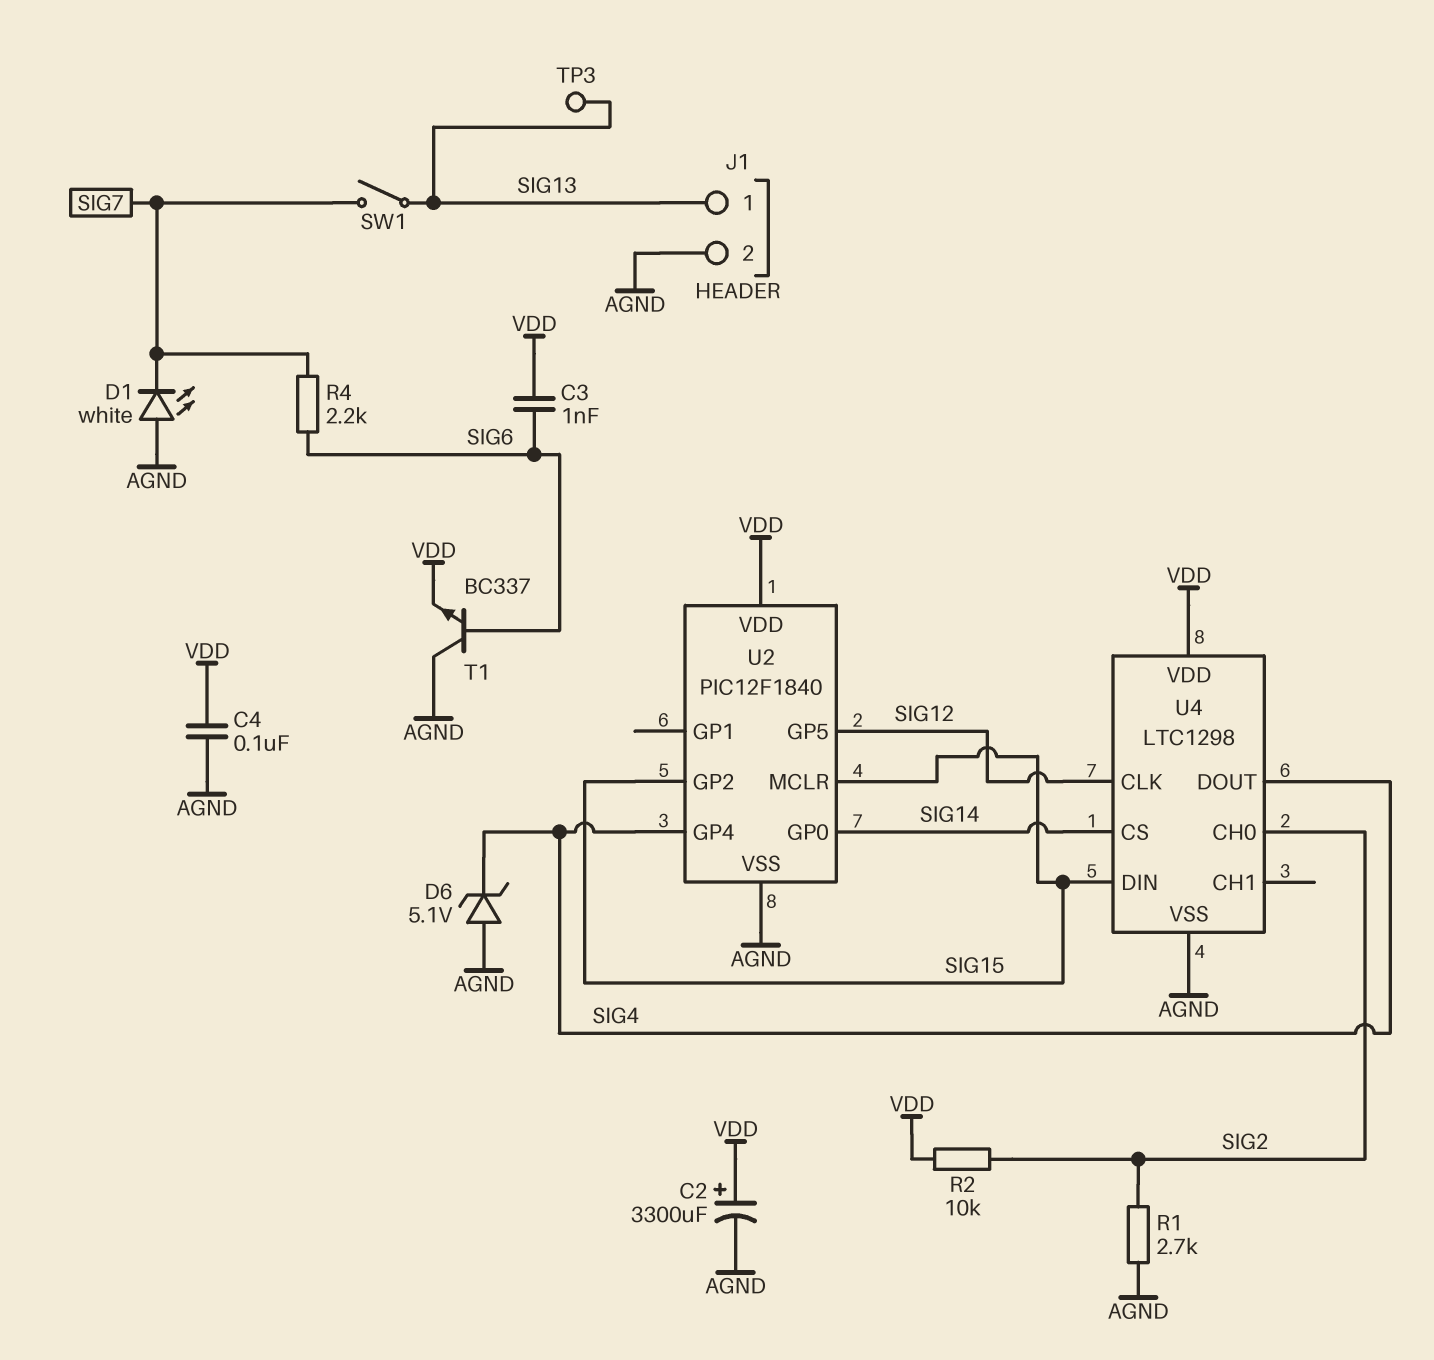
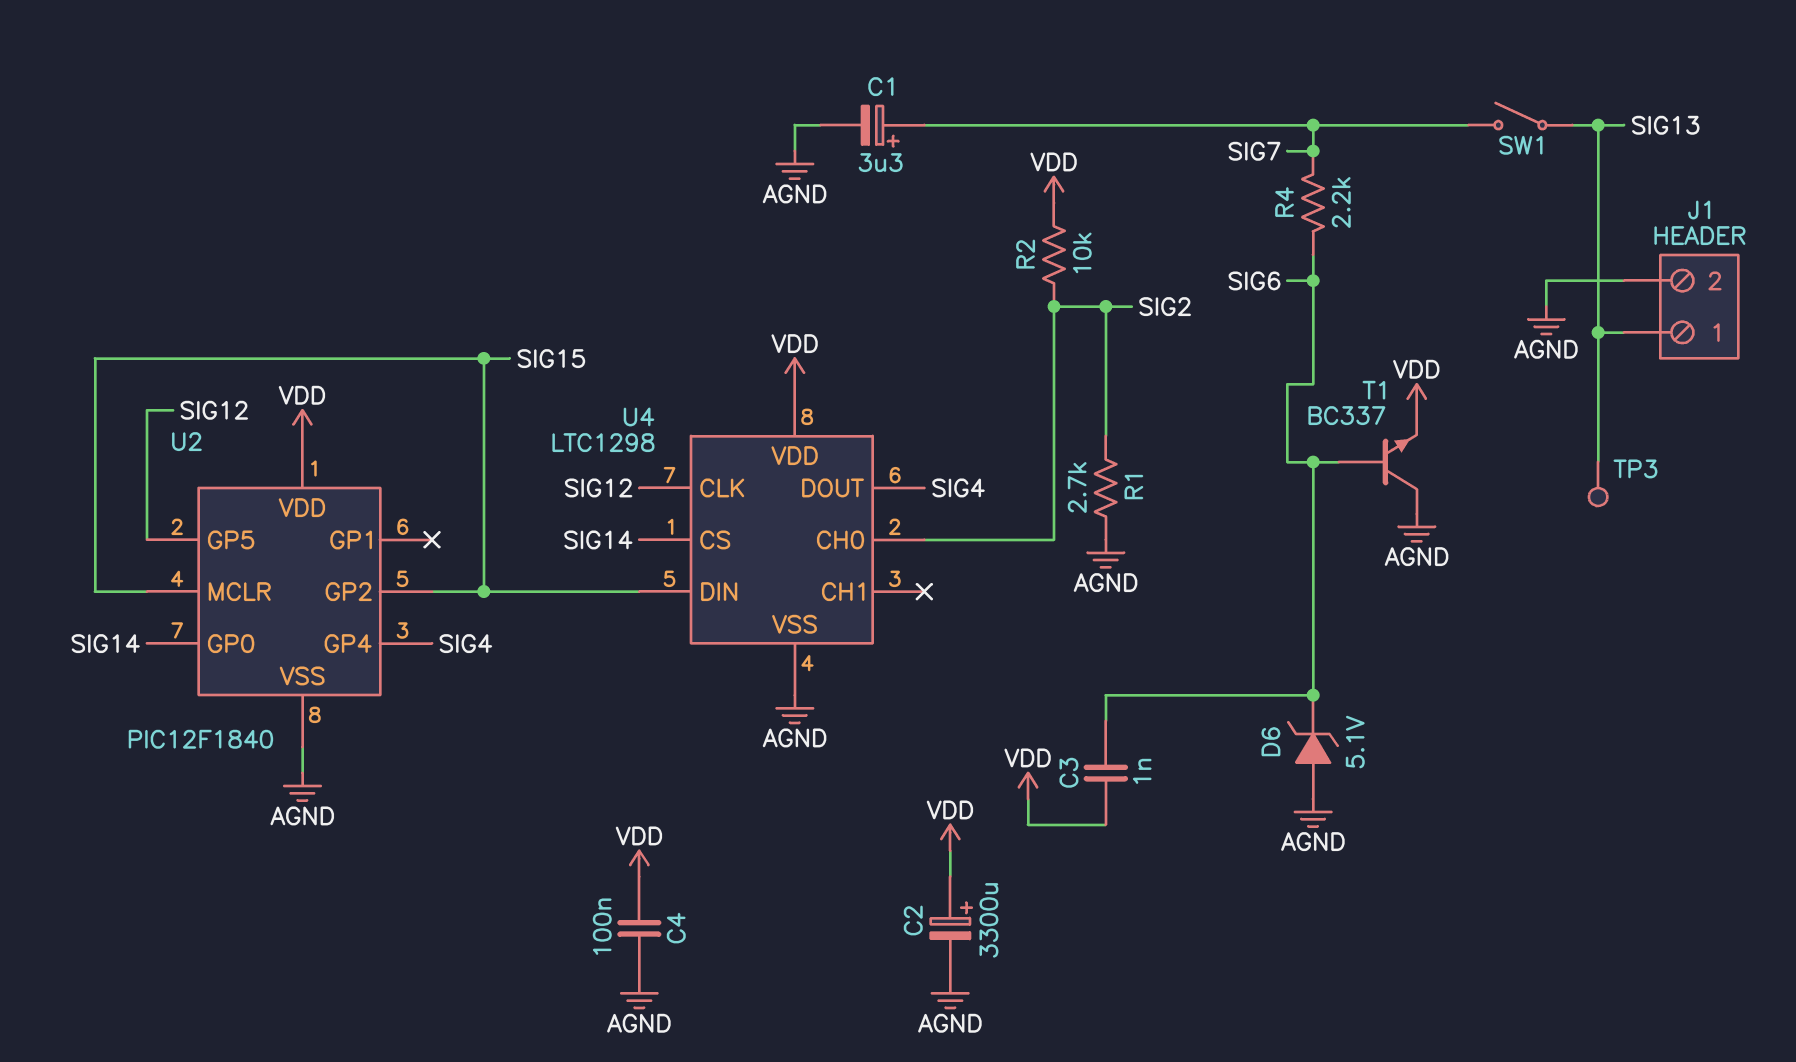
C1: none -> 3.3uF (plus SIG7, minus AGND)
D1: LED white (A AGND, K SIG7) -> none
D6: zener 5.1V (A AGND, K SIG4) -> zener 5.1V (A AGND, K SIG6)

